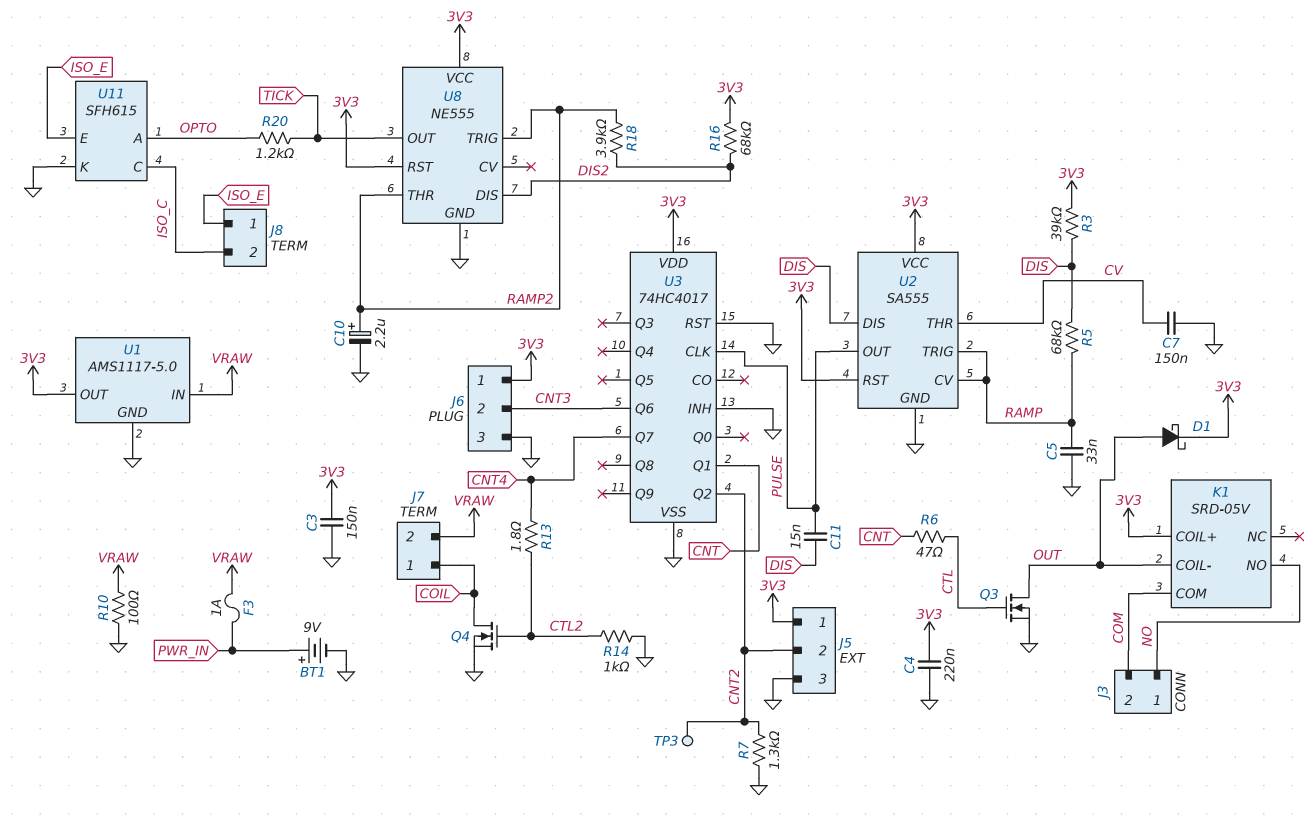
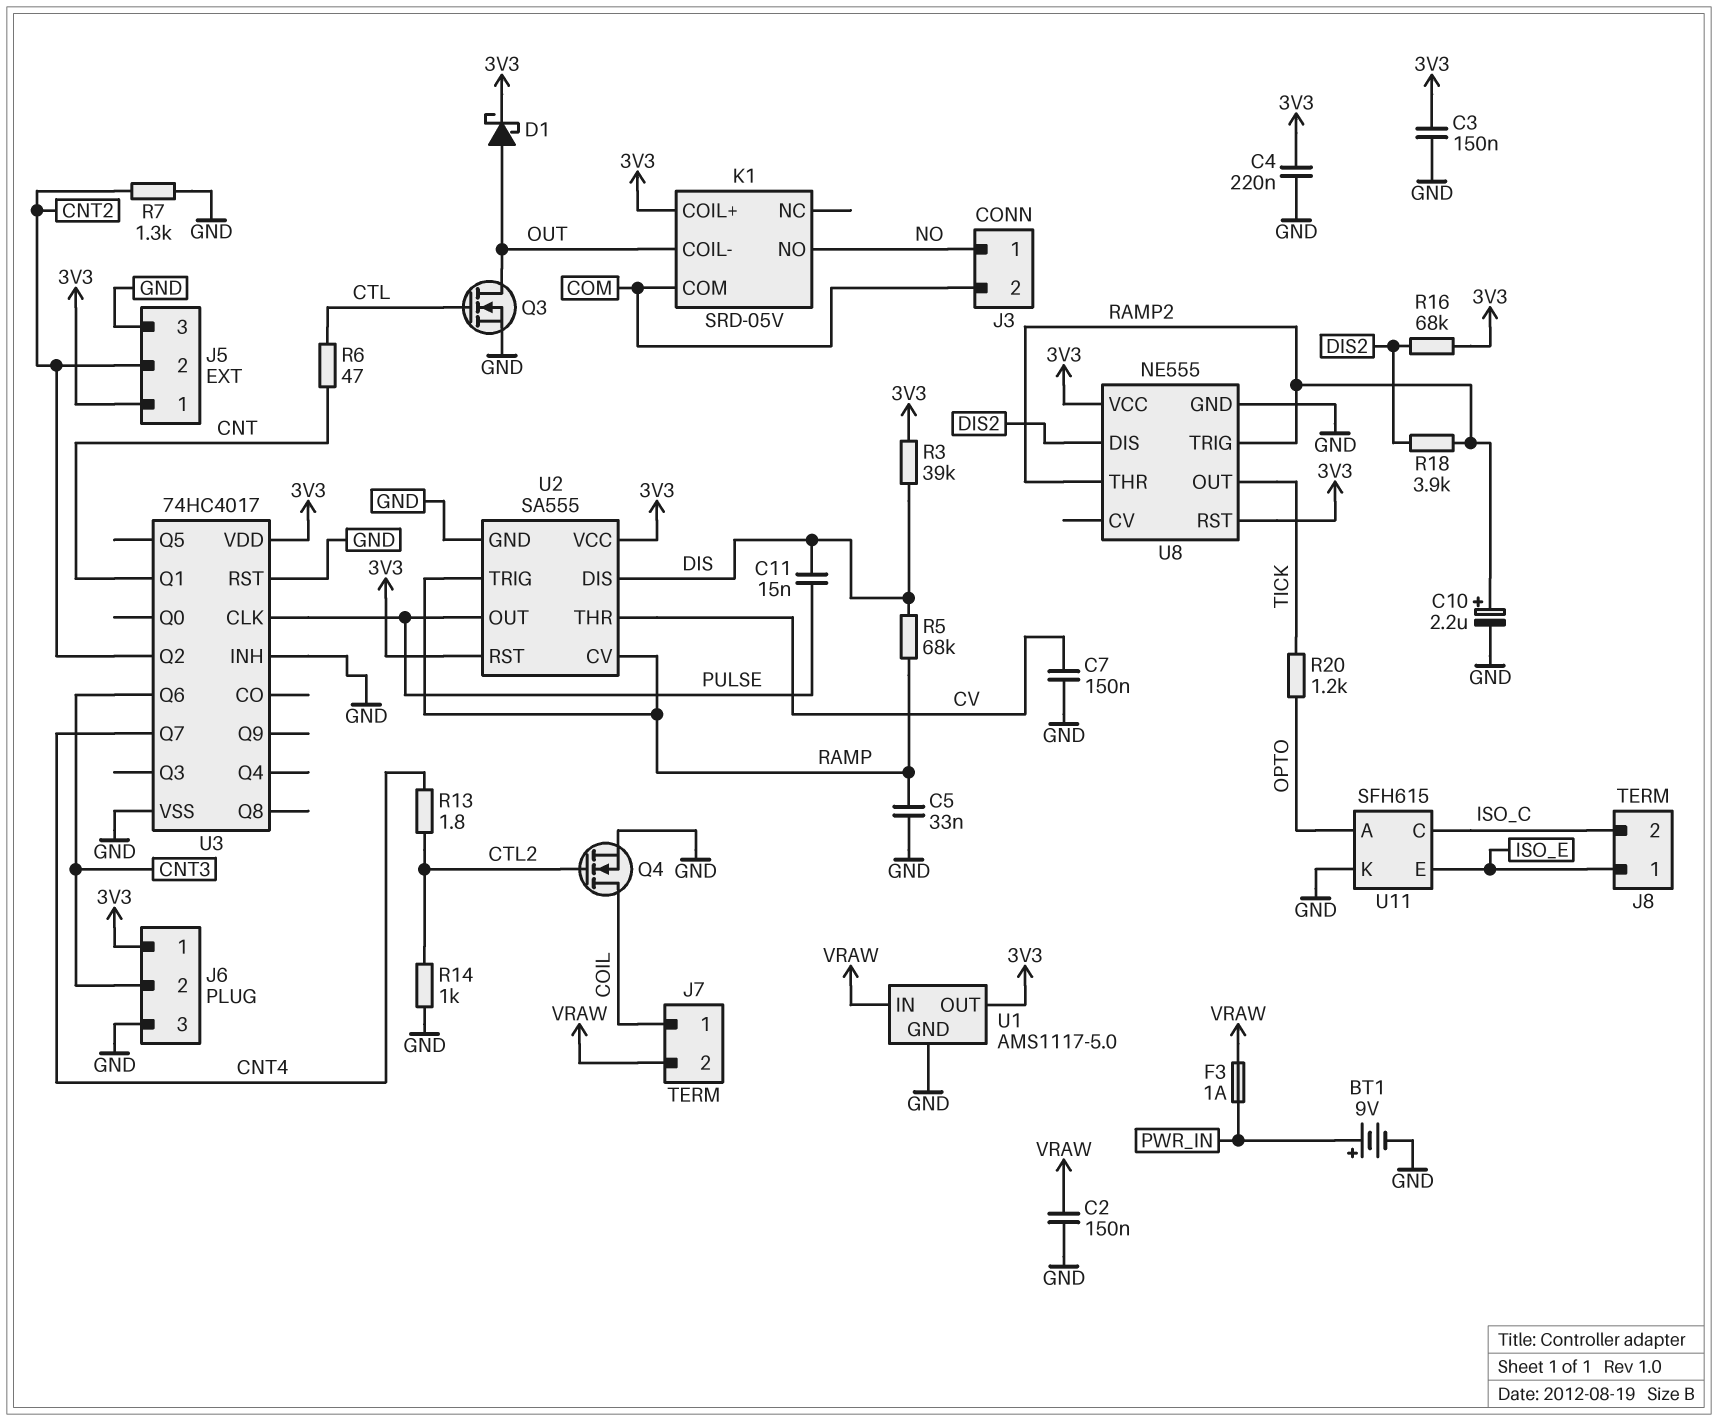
C2: none -> 150nF (GND, VRAW)
R10: 100 (GND, VRAW) -> none
TP3: test point (CNT2) -> none

